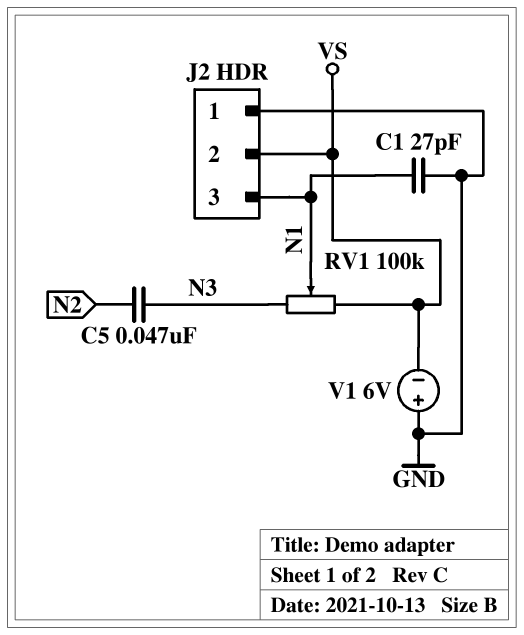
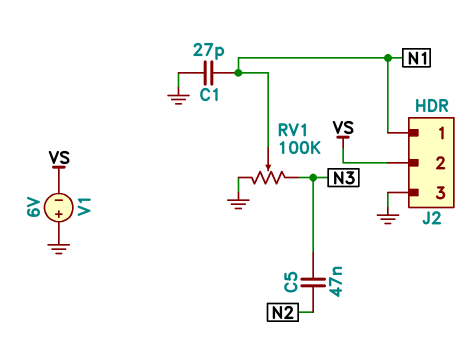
J2 pin 1: GND -> N1
J2 pin 3: N1 -> GND
RV1: 100k (N3, VS, wiper N1) -> 100k (GND, N3, wiper N1)

